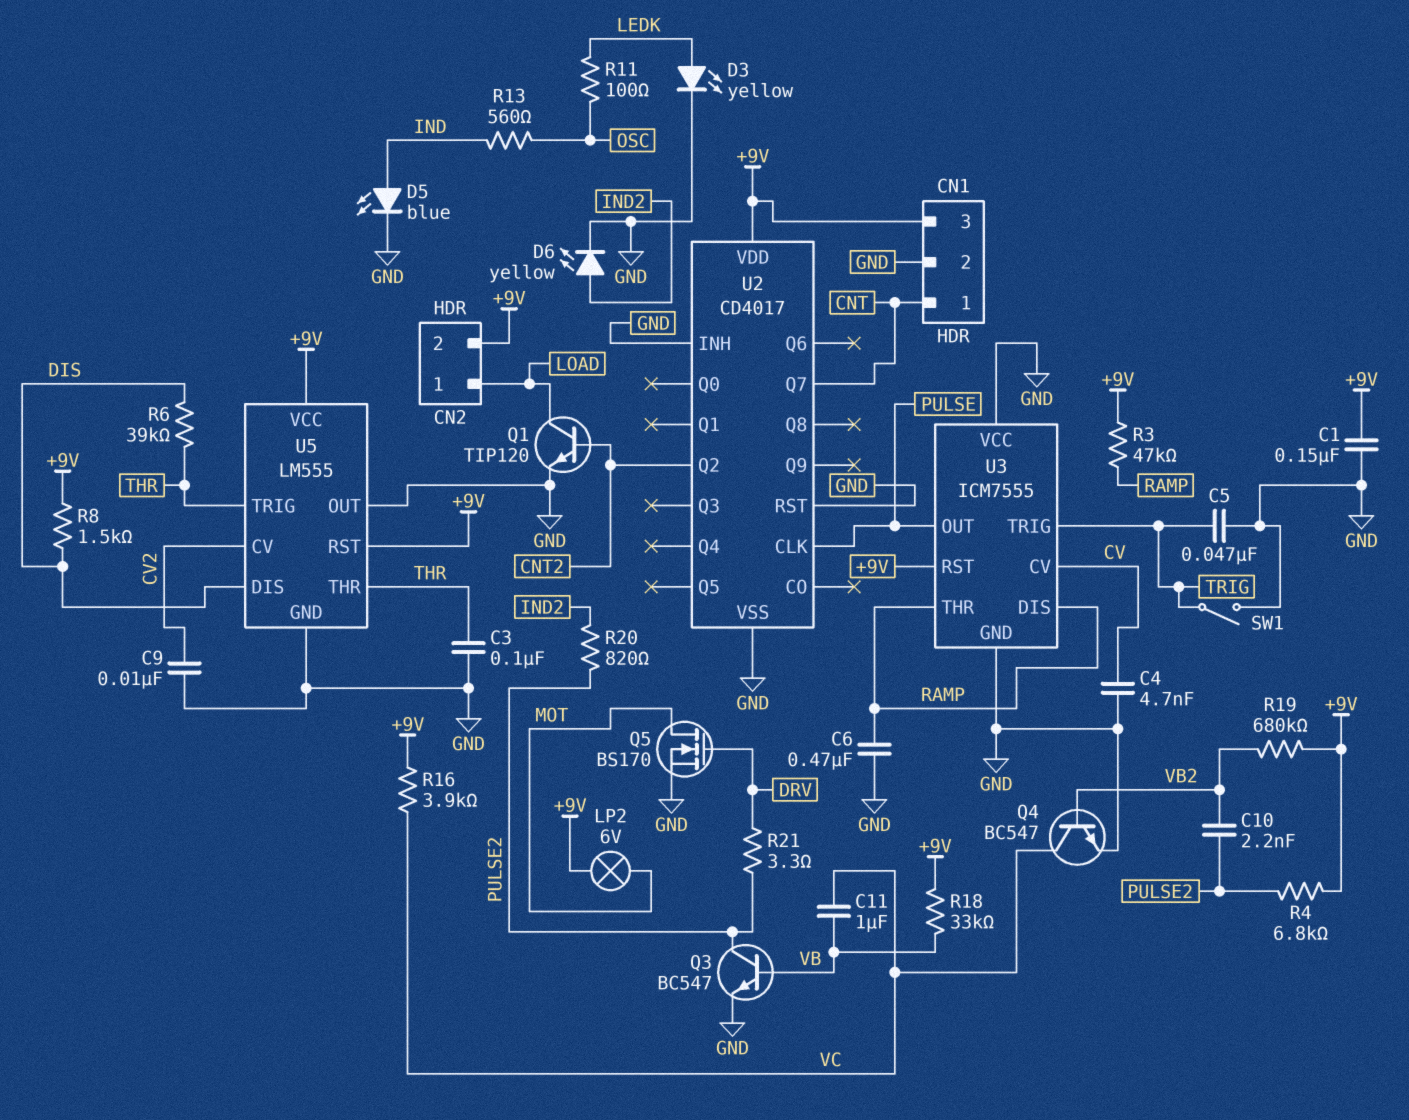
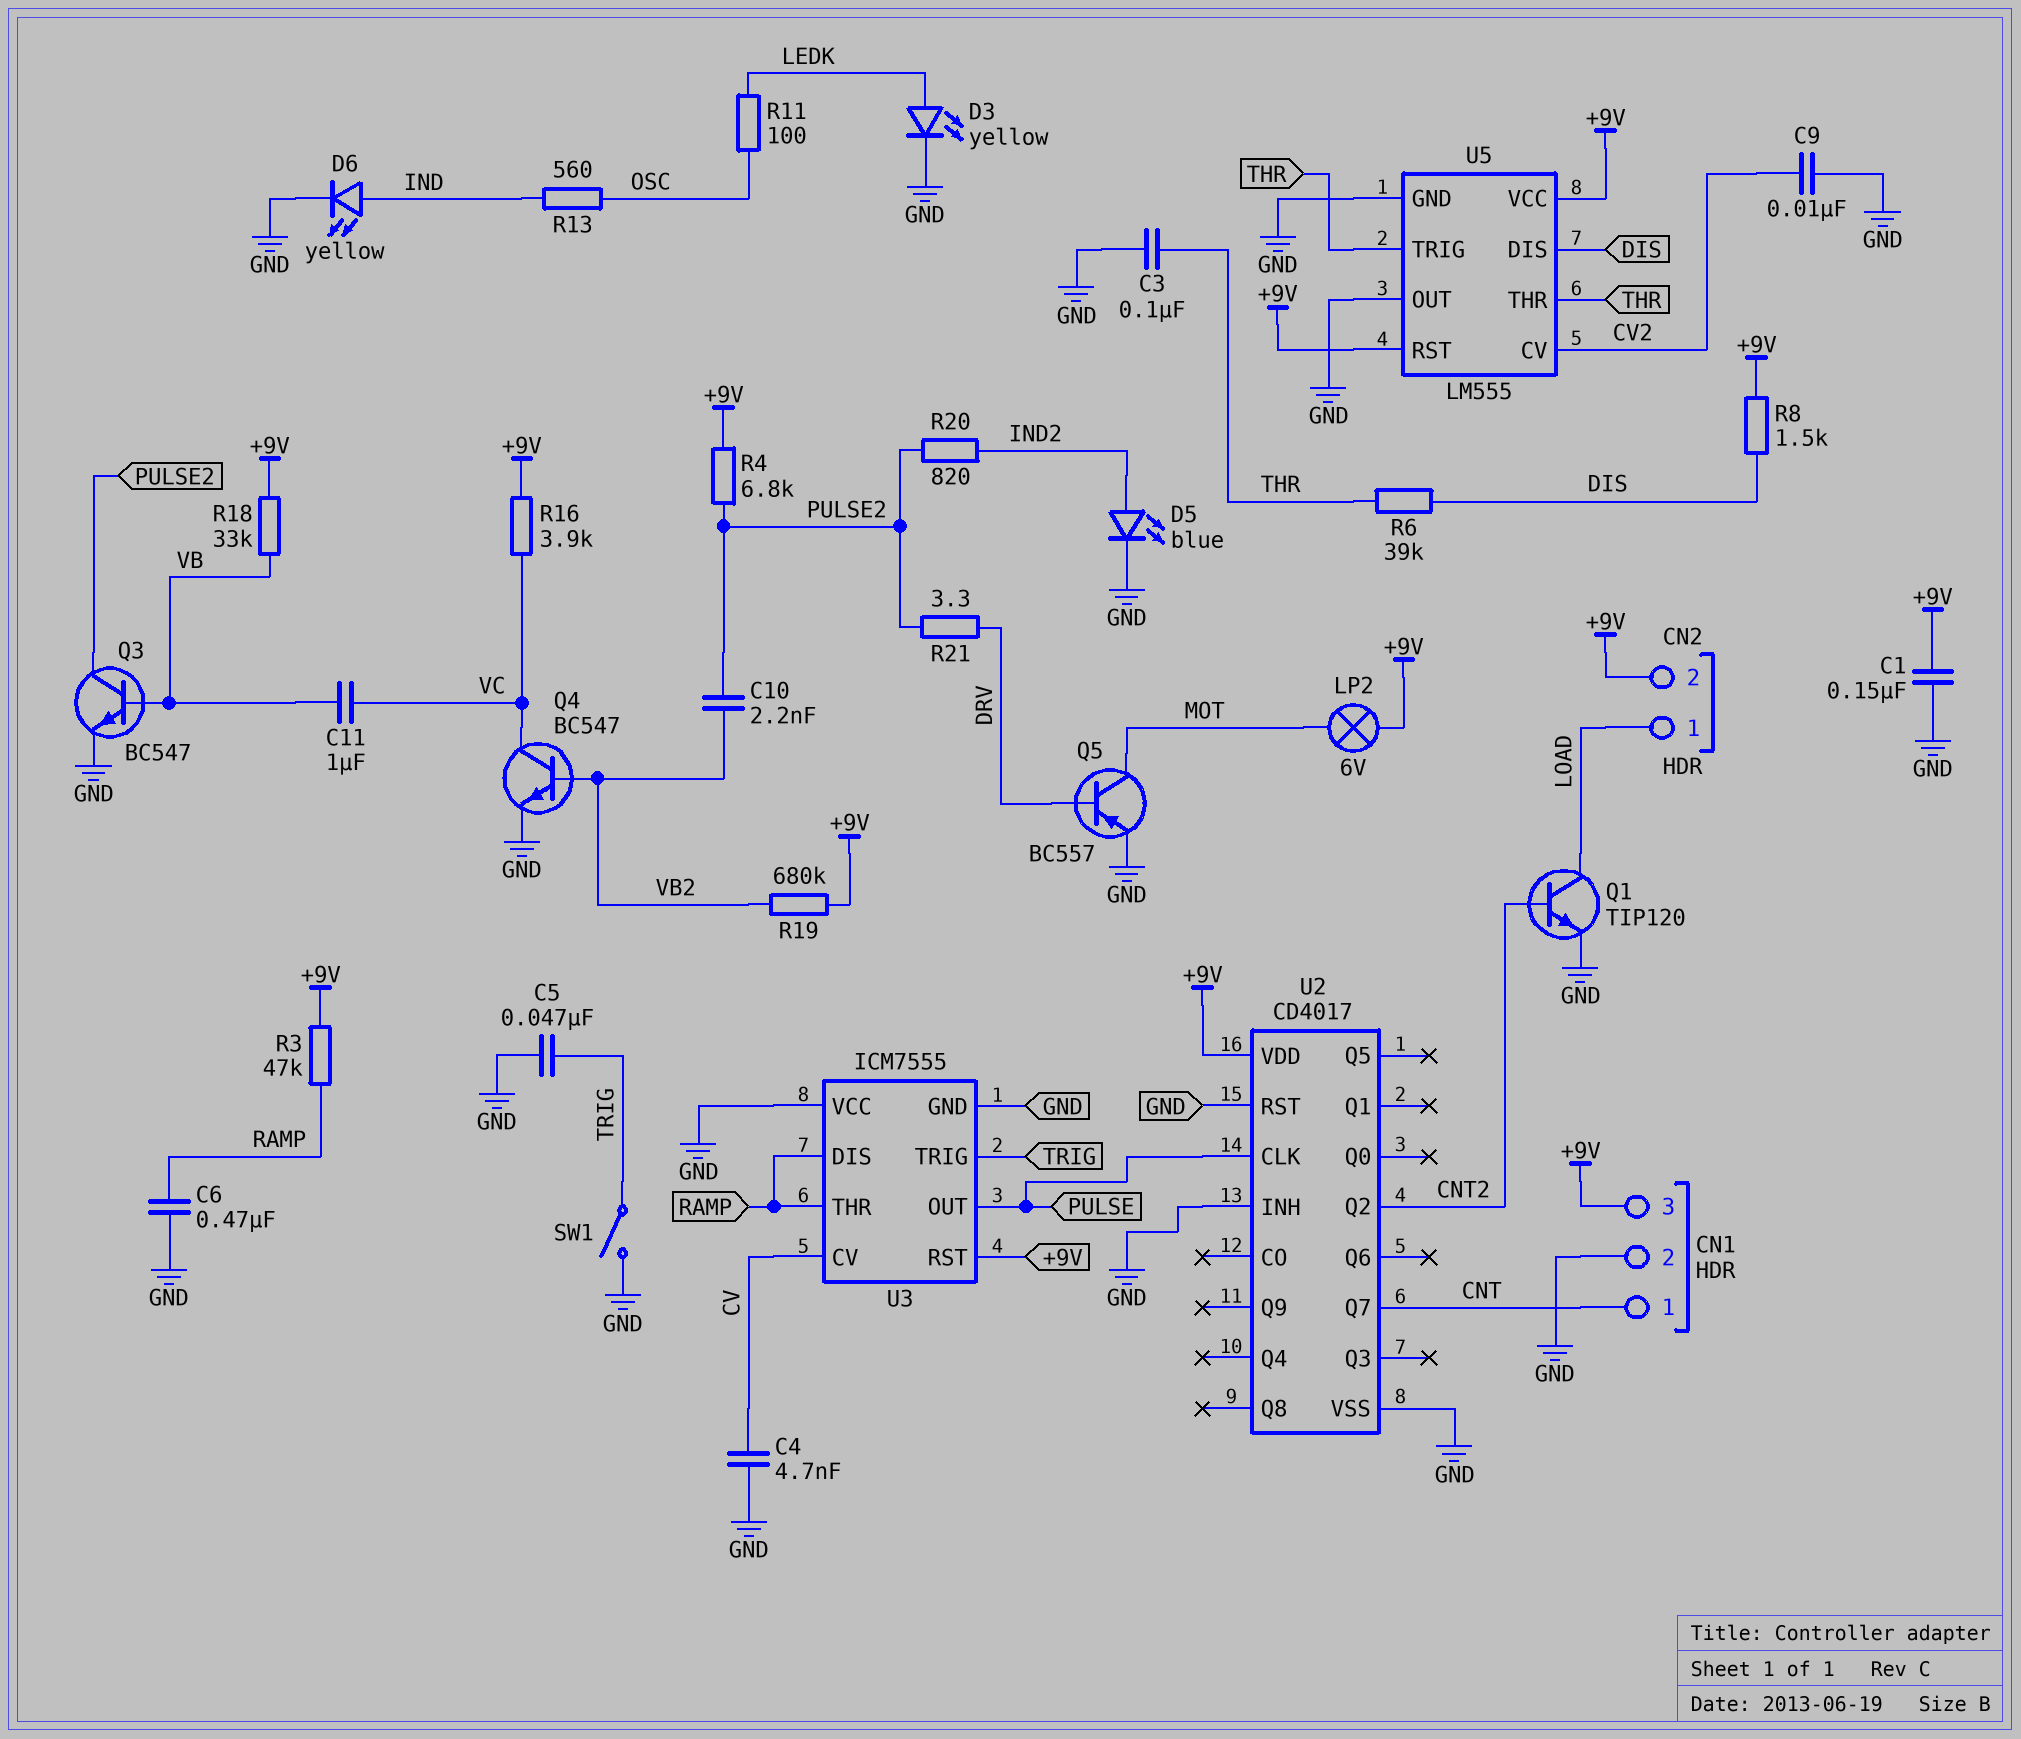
D5: LED blue (A IND, K GND) -> LED blue (A IND2, K GND)
D6: LED yellow (A IND2, K GND) -> LED yellow (A IND, K GND)
Q5: NMOS BS170 (G DRV, D MOT, S GND) -> PNP BC557 (B DRV, C MOT, E GND)

